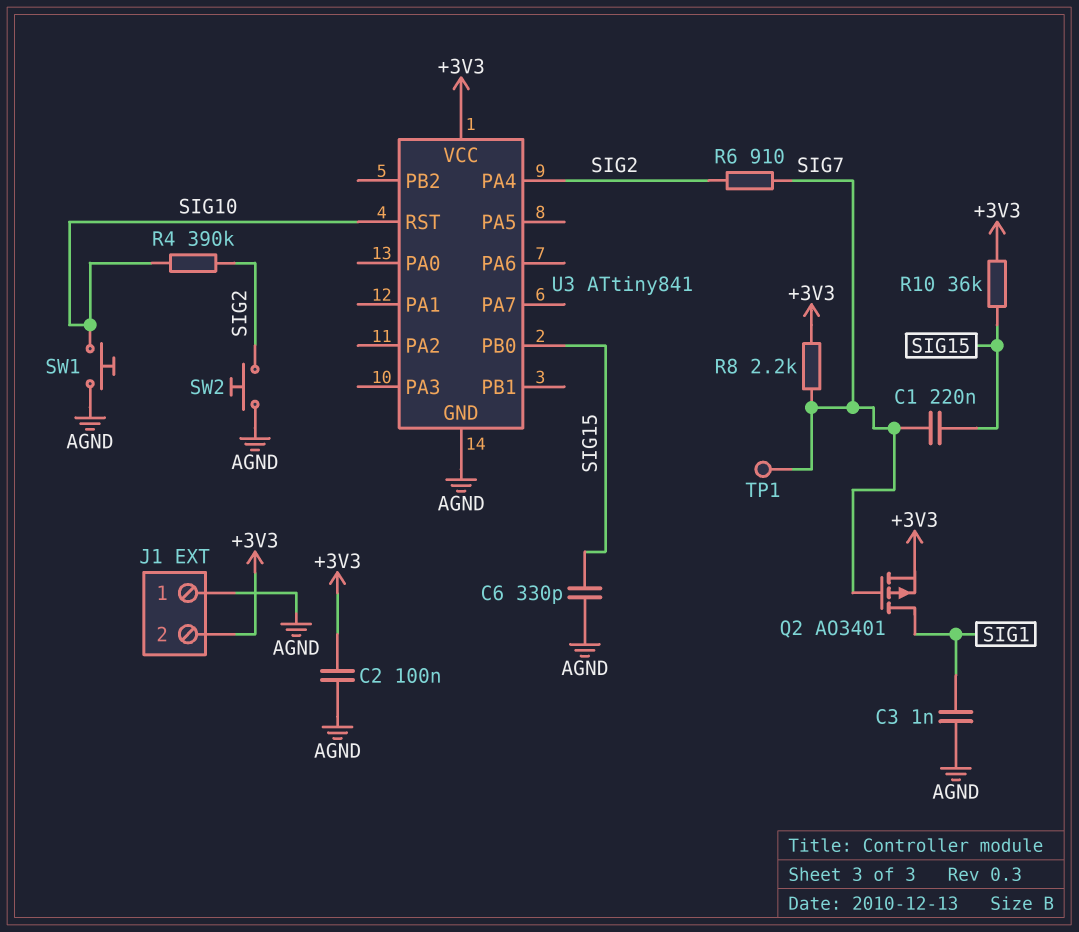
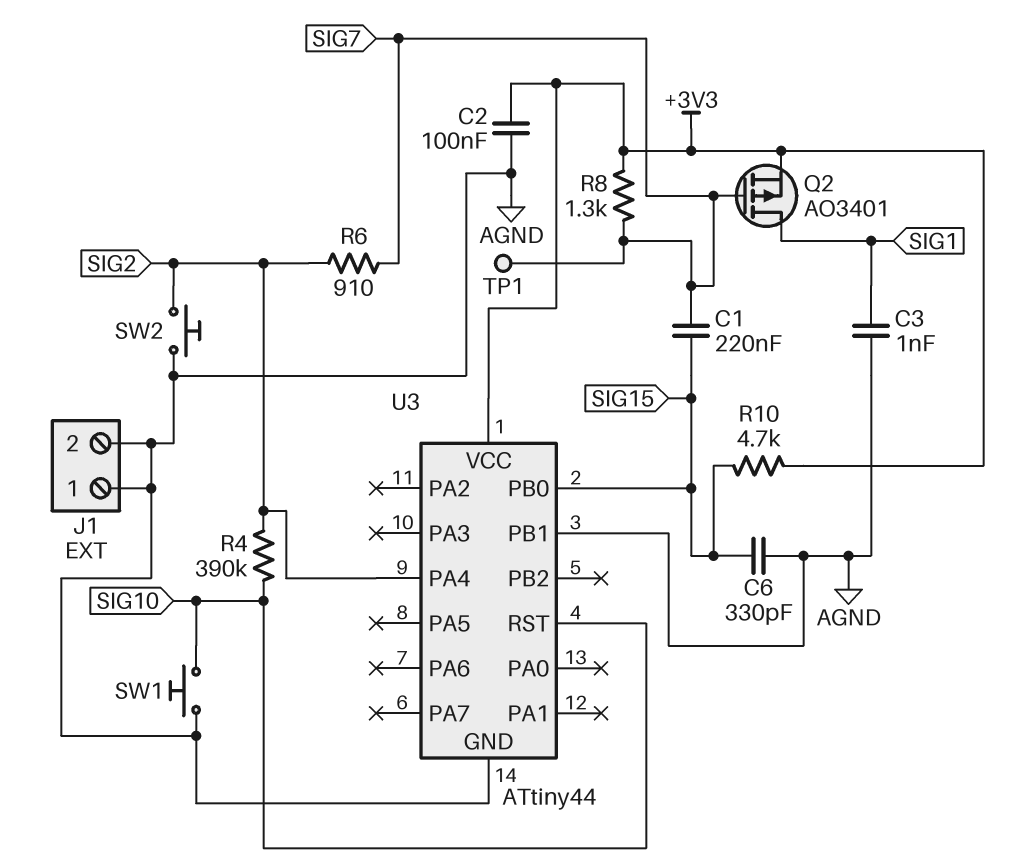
J1 pin 2: +3V3 -> AGND
R8: 2.2k (+3V3, SIG7) -> 1.3k (+3V3, SIG7)
R10: 36k (+3V3, SIG15) -> 4.7k (+3V3, SIG15)
U3: ATtiny841 -> ATtiny44
U3 pin PB1: none -> AGND

